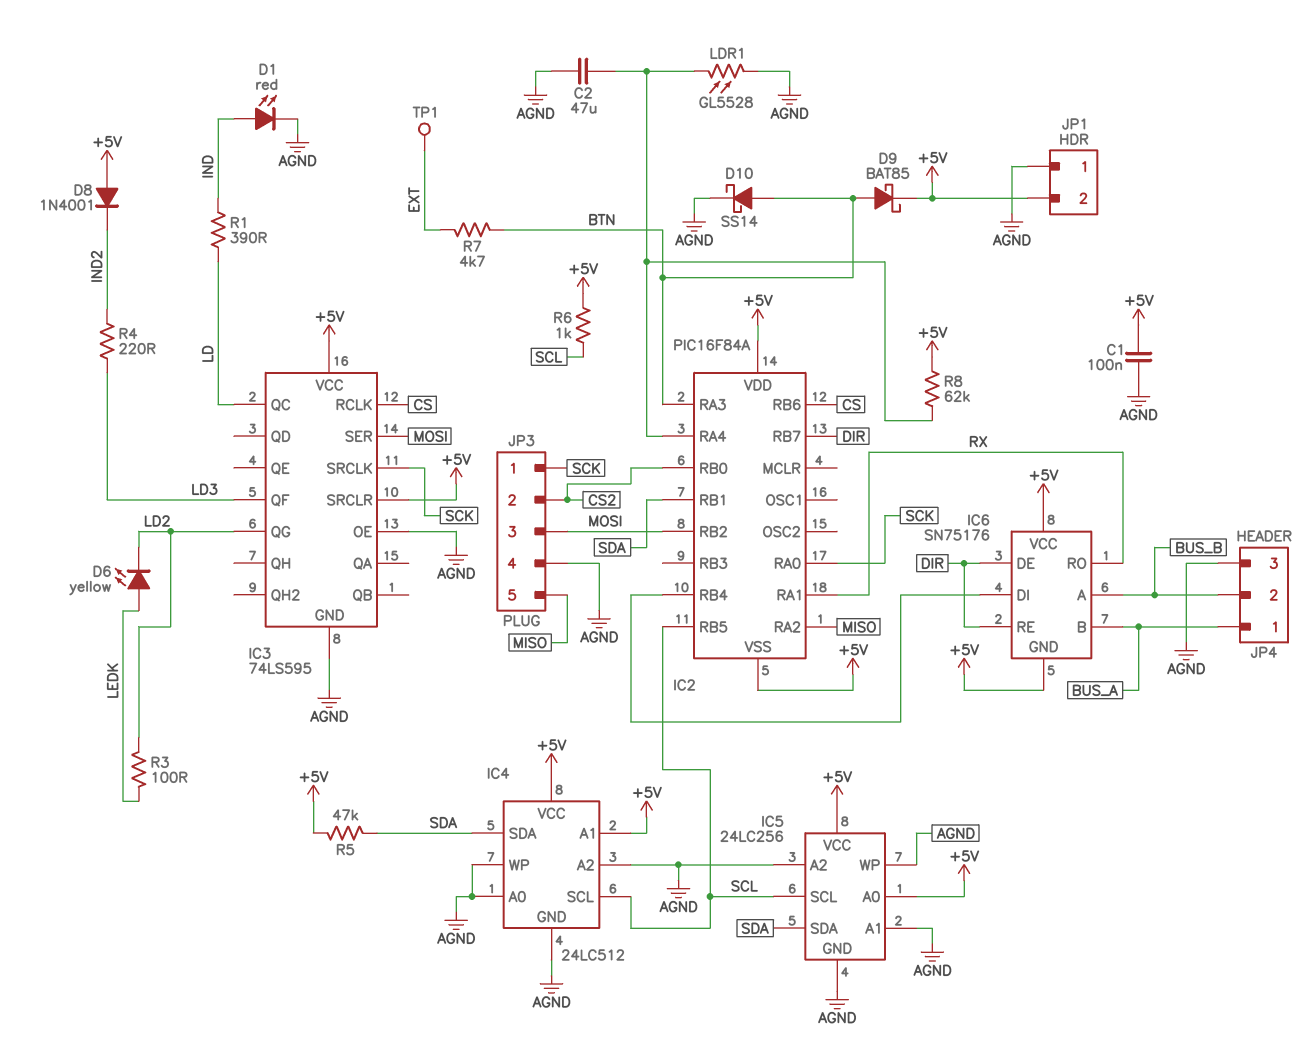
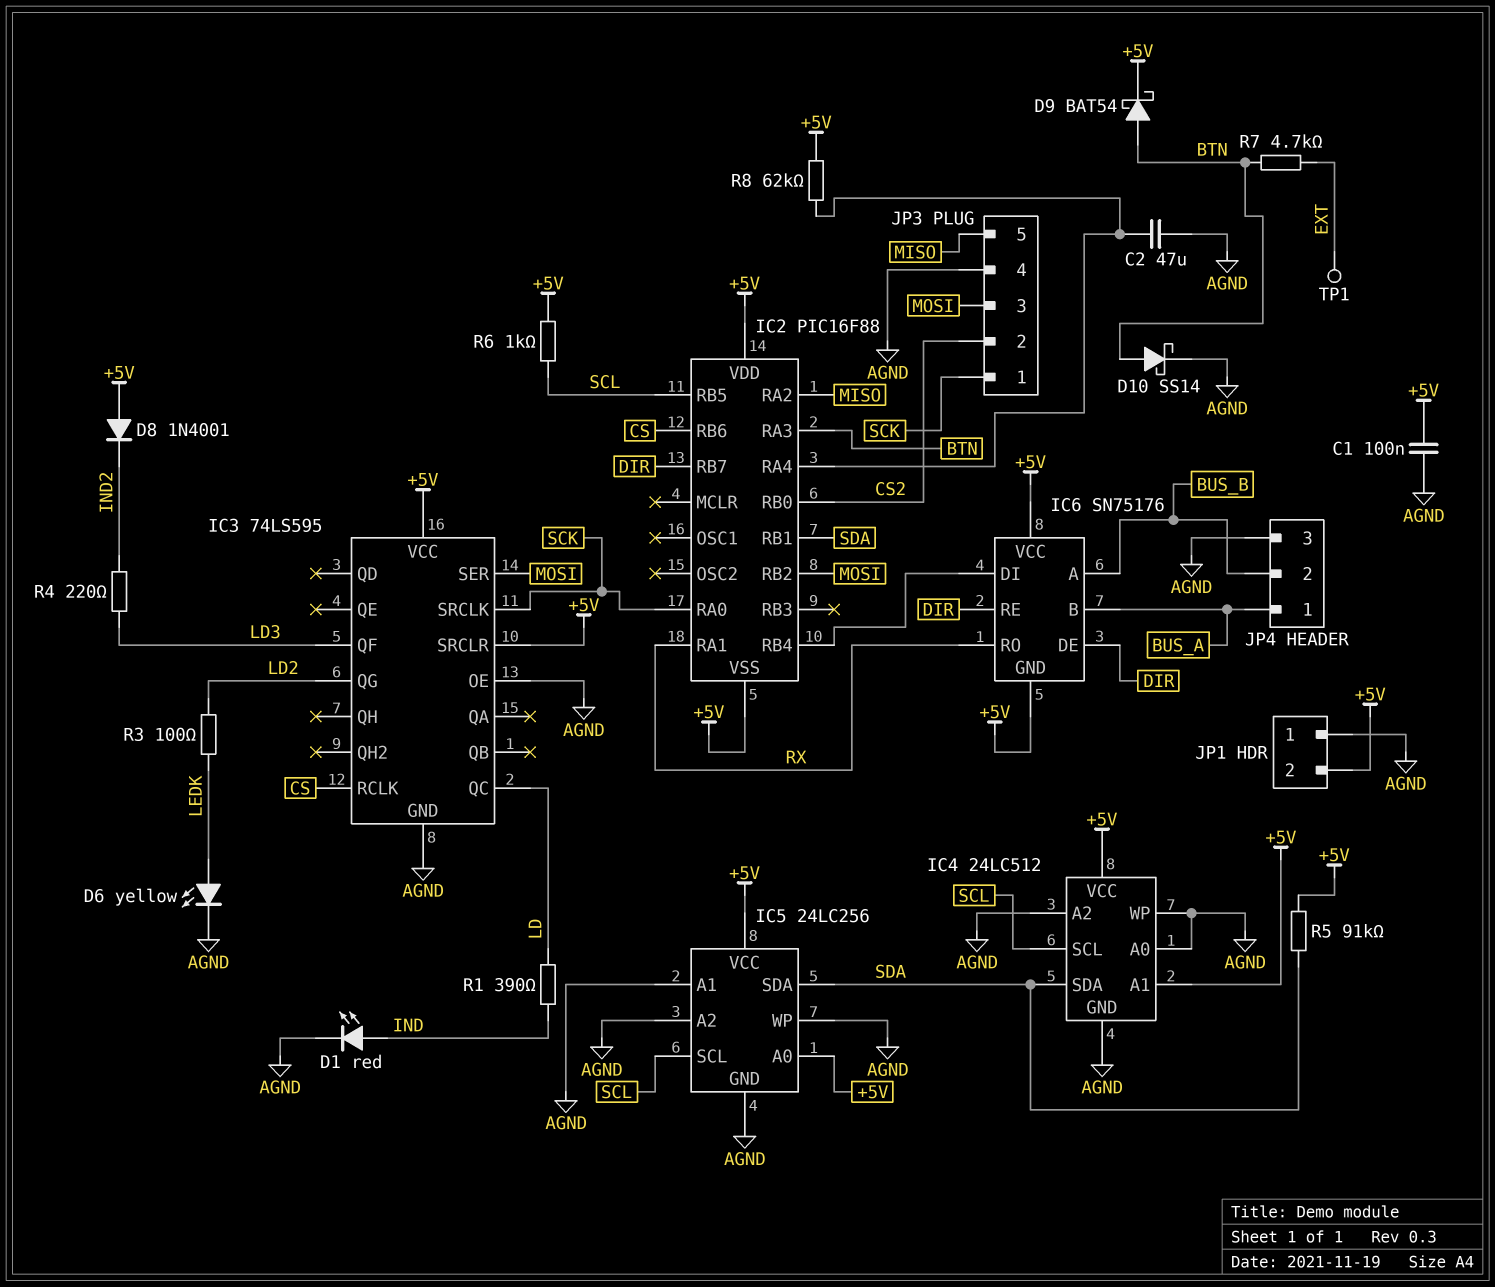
D6: LED yellow (A LEDK, K LD2) -> LED yellow (A LEDK, K AGND)
D9: schottky BAT85 (A BTN, K +5V) -> schottky BAT54 (A BTN, K +5V)
IC2: PIC16F84A -> PIC16F88
LDR1: GL5528 (AGND, IC2/RA4) -> none
R5: 47k (+5V, SDA) -> 91k (+5V, SDA)

